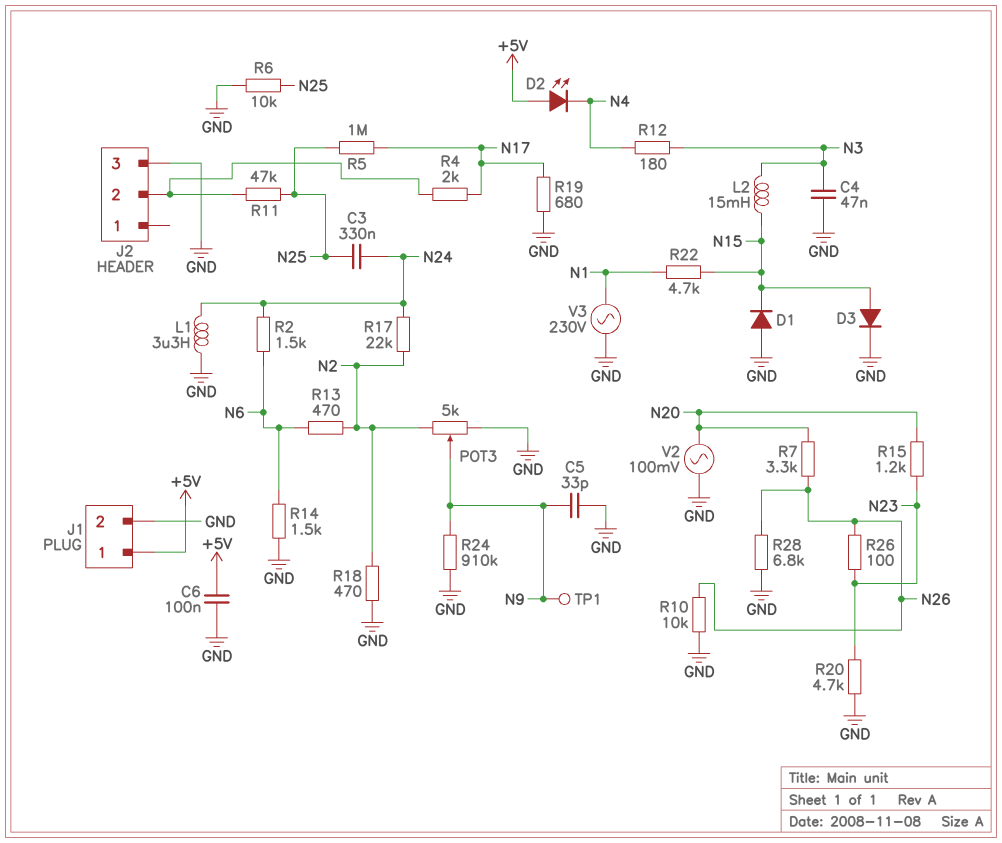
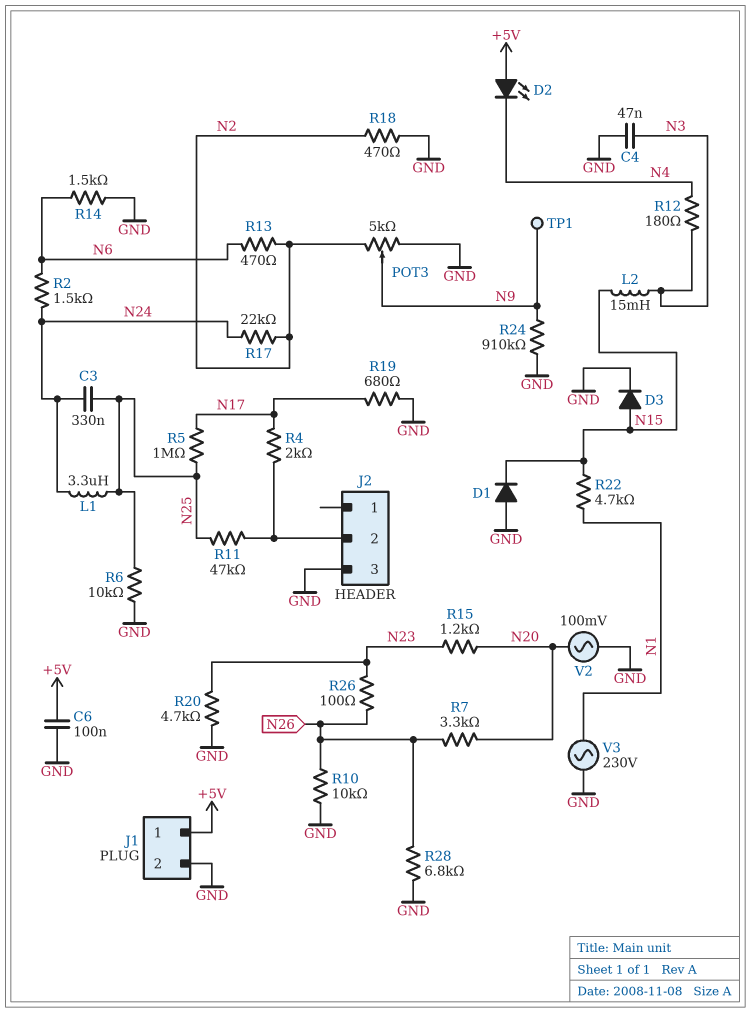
C5: 33pF (GND, N9) -> none
L1: 3.3uH (GND, N24) -> 3.3uH (N24, N25)

